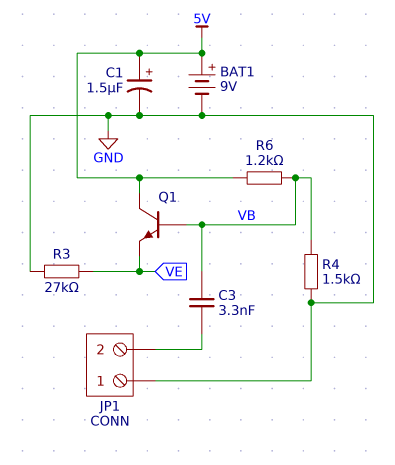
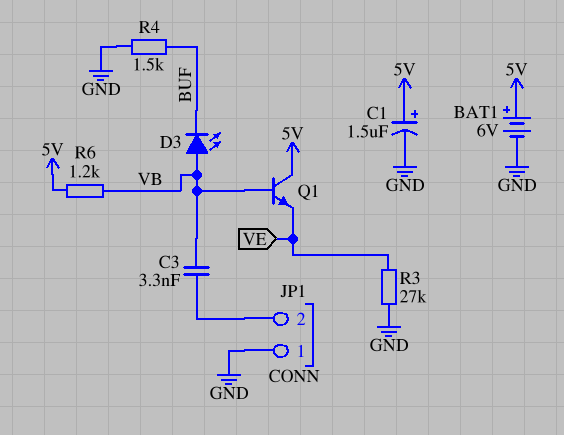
BAT1: 9V (plus 5V, minus GND) -> 6V (plus 5V, minus GND)
D3: none -> LED (A VB, K BUF)
R4: 1.5k (GND, VB) -> 1.5k (BUF, GND)

